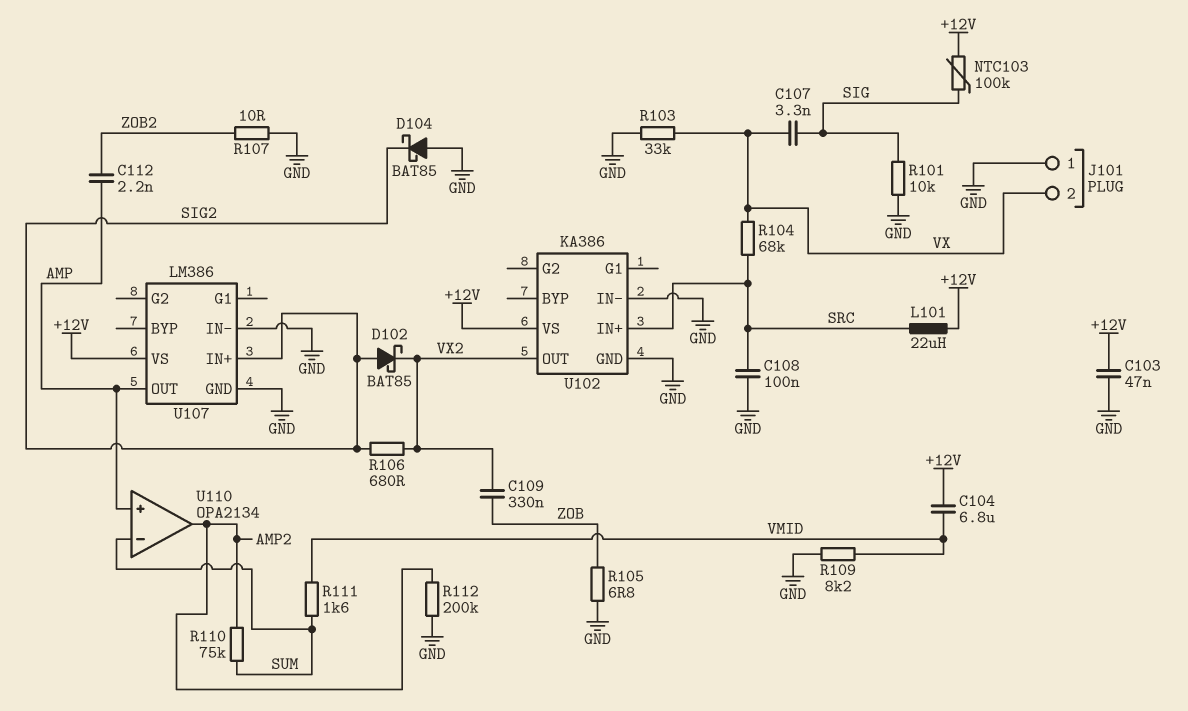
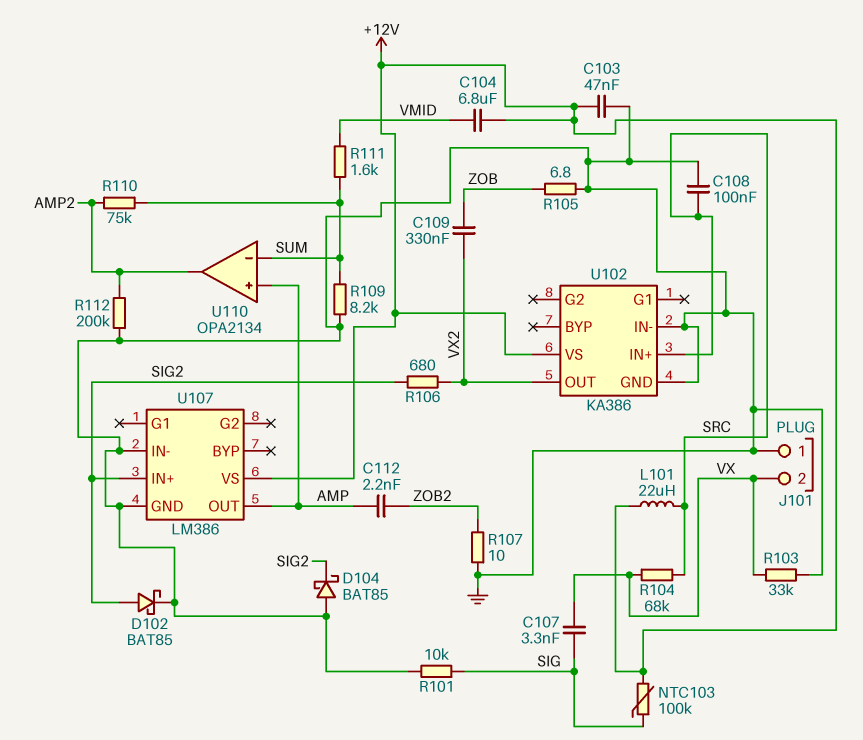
D102: schottky BAT85 (A SIG2, K VX2) -> schottky BAT85 (A SIG2, K GND)
R109: 8.2k (GND, VMID) -> 8.2k (GND, SUM)

